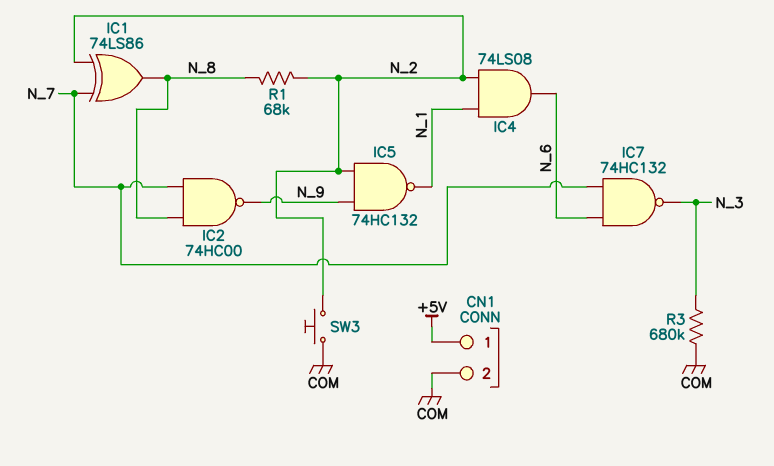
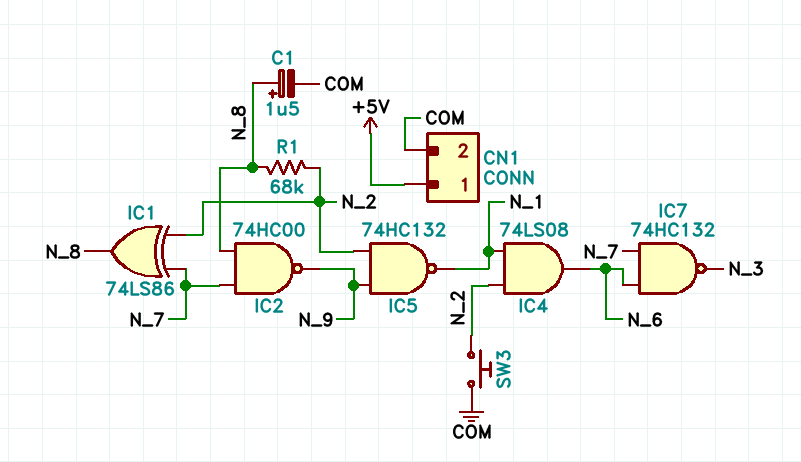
C1: none -> 1.5uF (plus N_8, minus COM)
R3: 680k (COM, N_3) -> none

